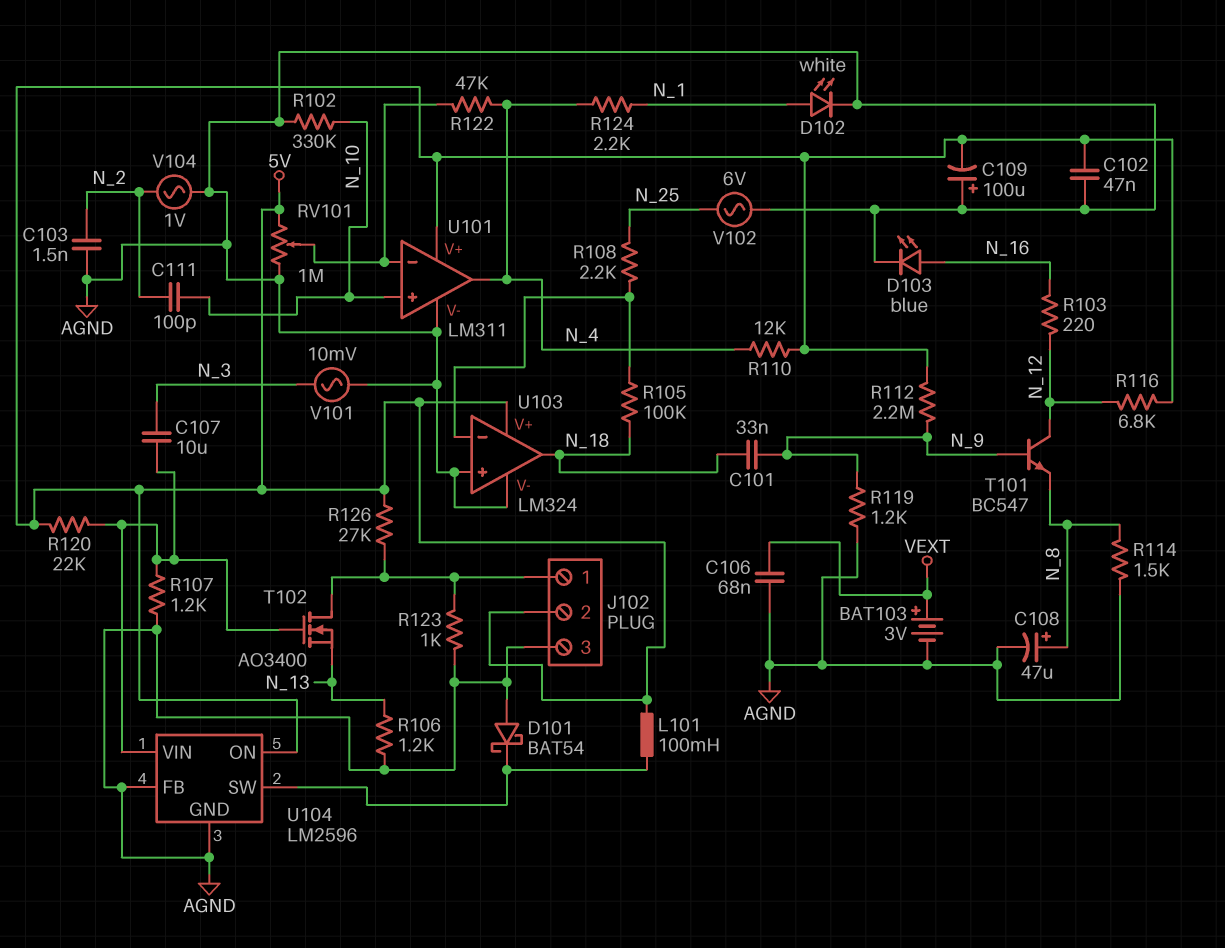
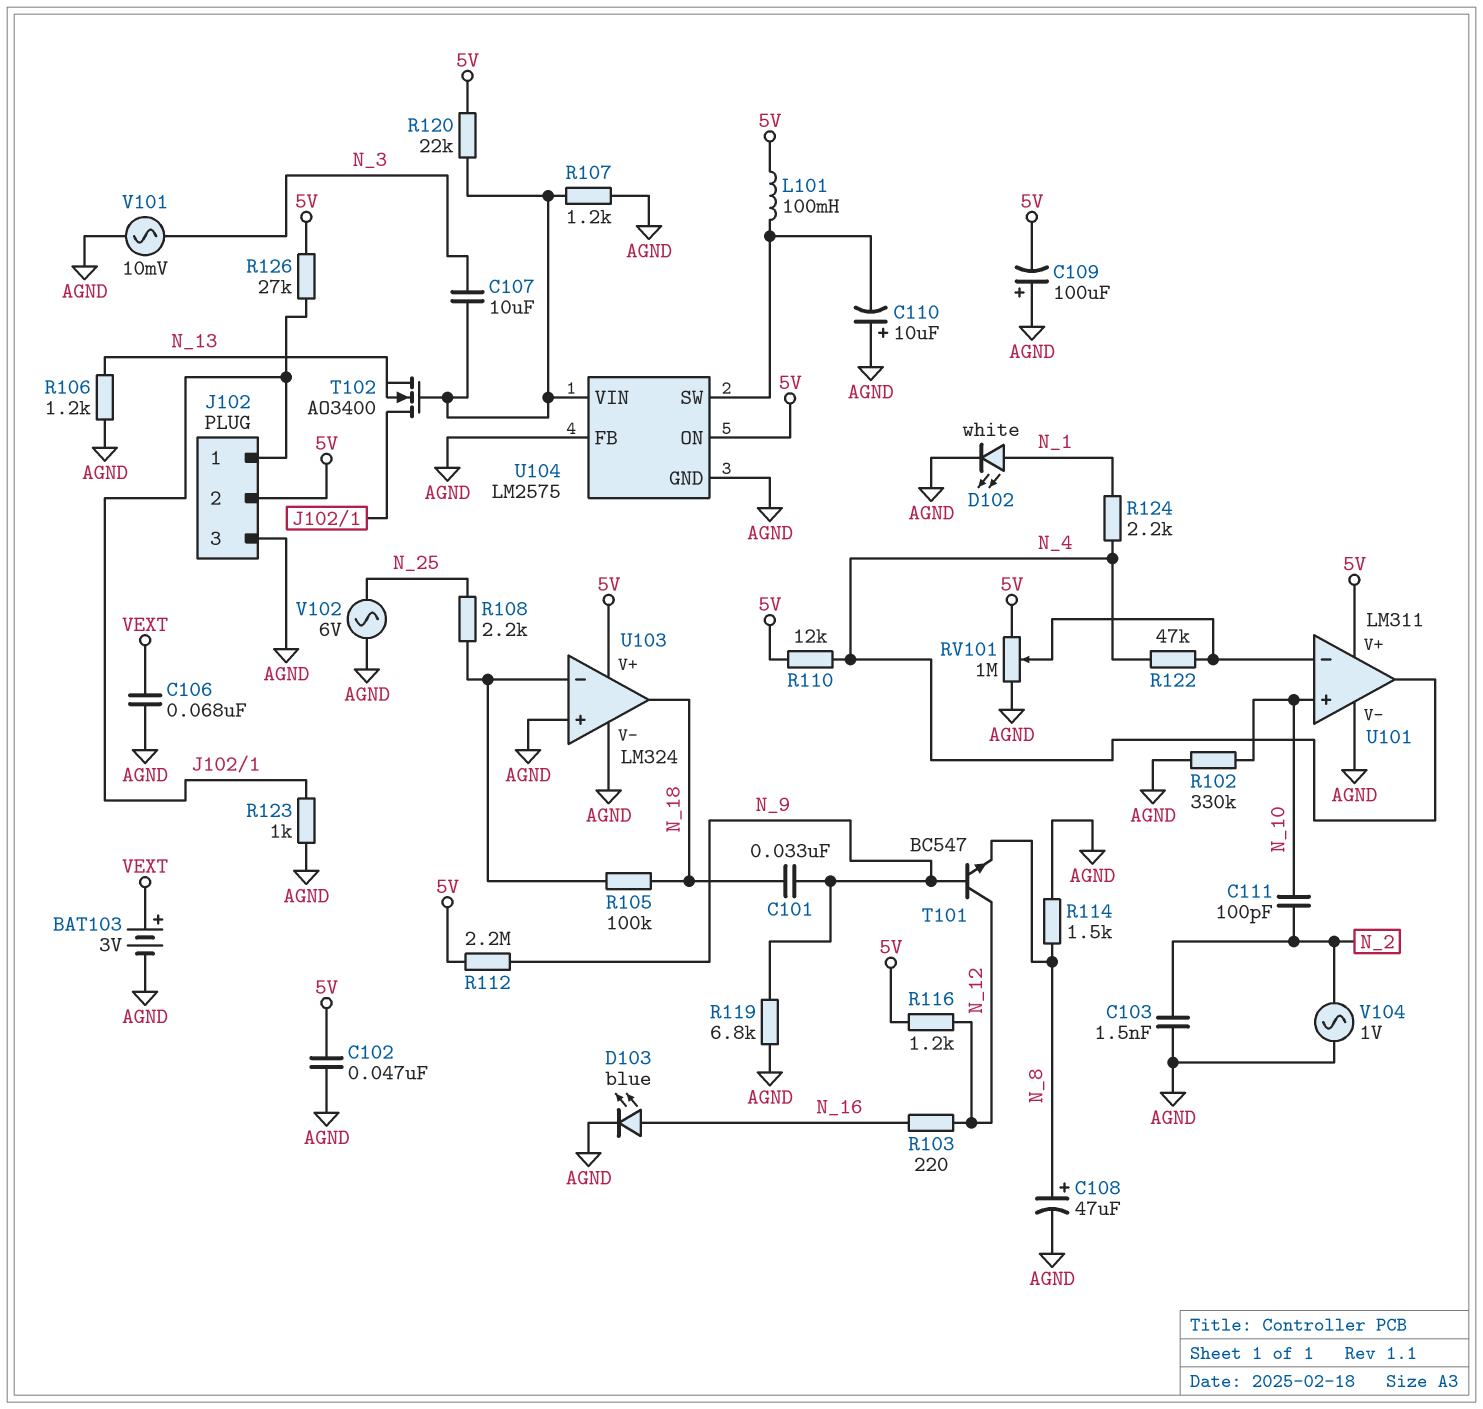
C110: none -> 10uF (plus AGND, minus U104/SW)
D101: schottky BAT54 (A AGND, K U104/SW) -> none
R116: 6.8k (5V, N_12) -> 1.2k (5V, N_12)
R119: 1.2k (AGND, N_9) -> 6.8k (AGND, N_9)
U104: LM2596 -> LM2575

